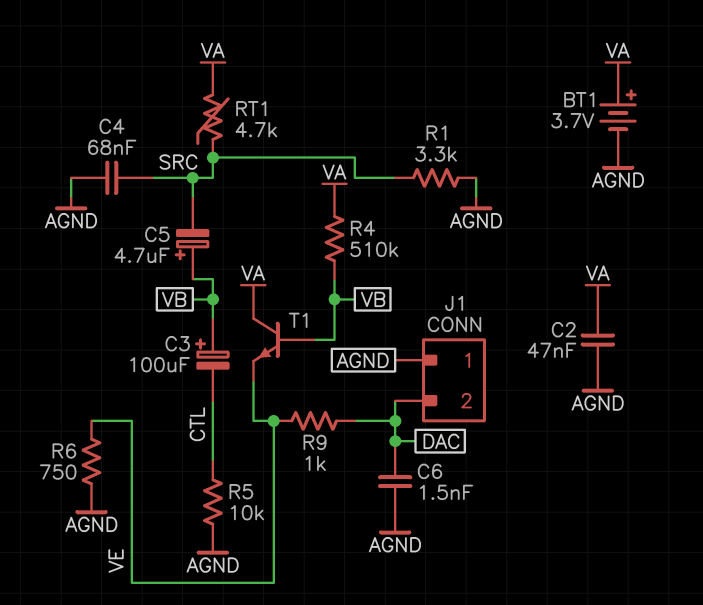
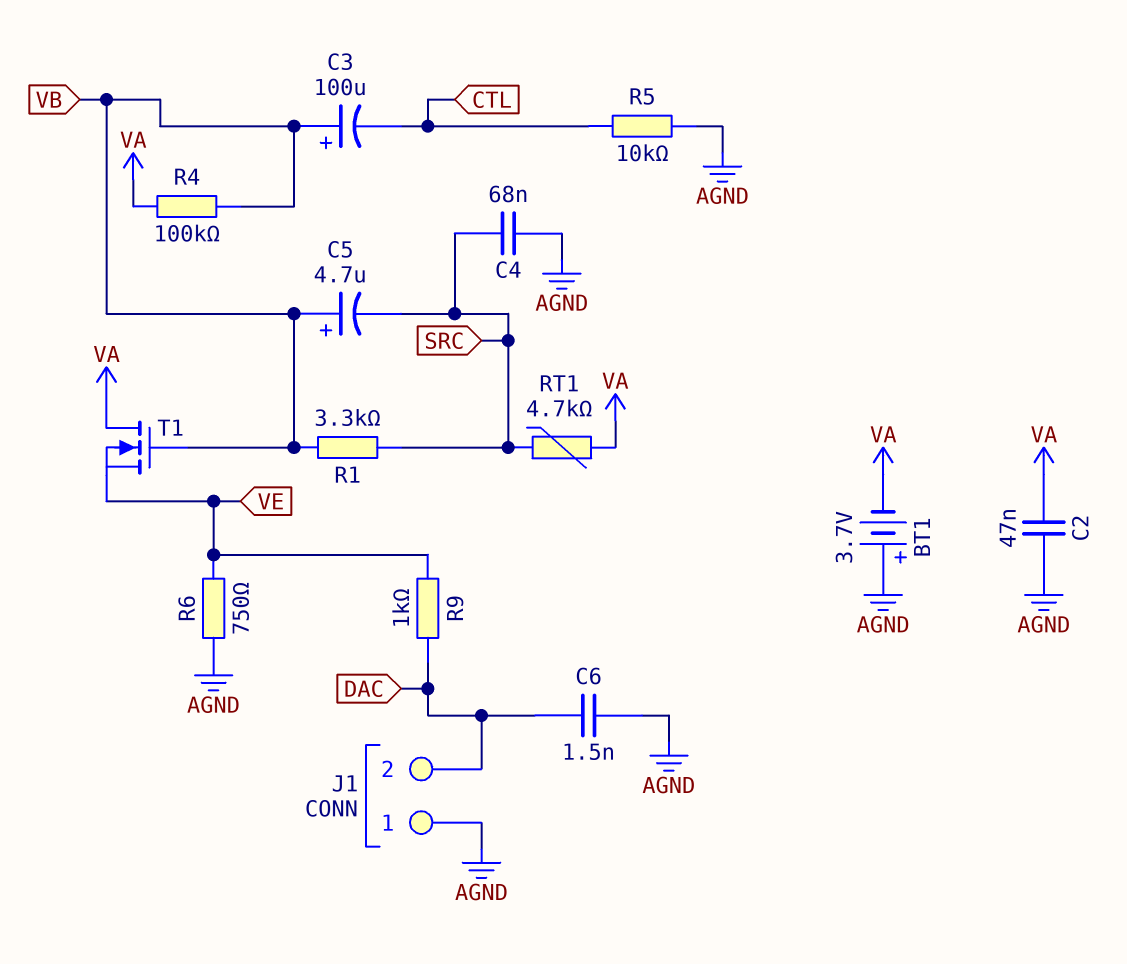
BT1: 3.7V (plus VA, minus AGND) -> 3.7V (plus AGND, minus VA)
R1: 3.3k (AGND, SRC) -> 3.3k (SRC, VB)
R4: 510k (VA, VB) -> 100k (VA, VB)
T1: NPN (B VB, C VA, E VE) -> NMOS (G VB, D VA, S VE)

